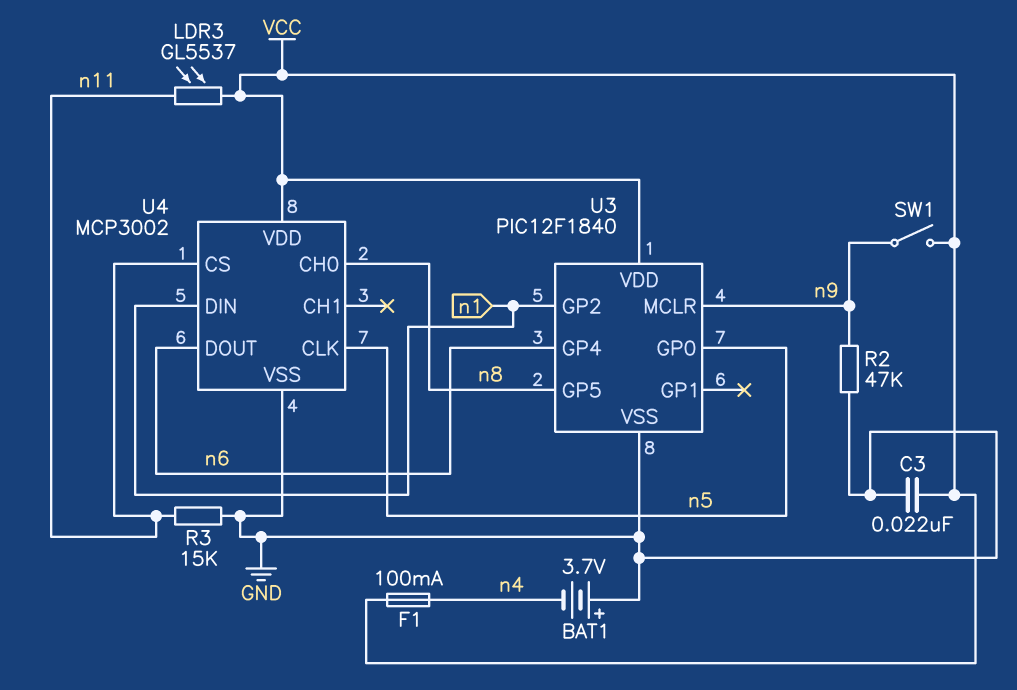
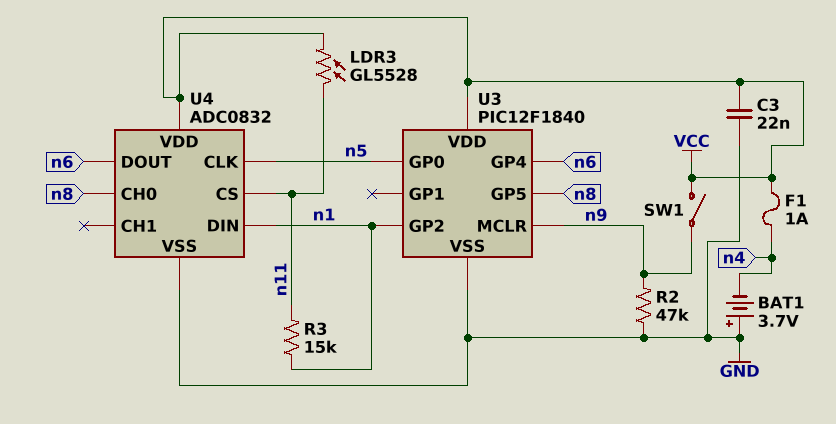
F1: 100mA (VCC, n4) -> 1A (VCC, n4)
LDR3: GL5537 (VCC, n11) -> GL5528 (VCC, n11)
R3: 15k (GND, n11) -> 15k (n1, n11)
U4: MCP3002 -> ADC0832

